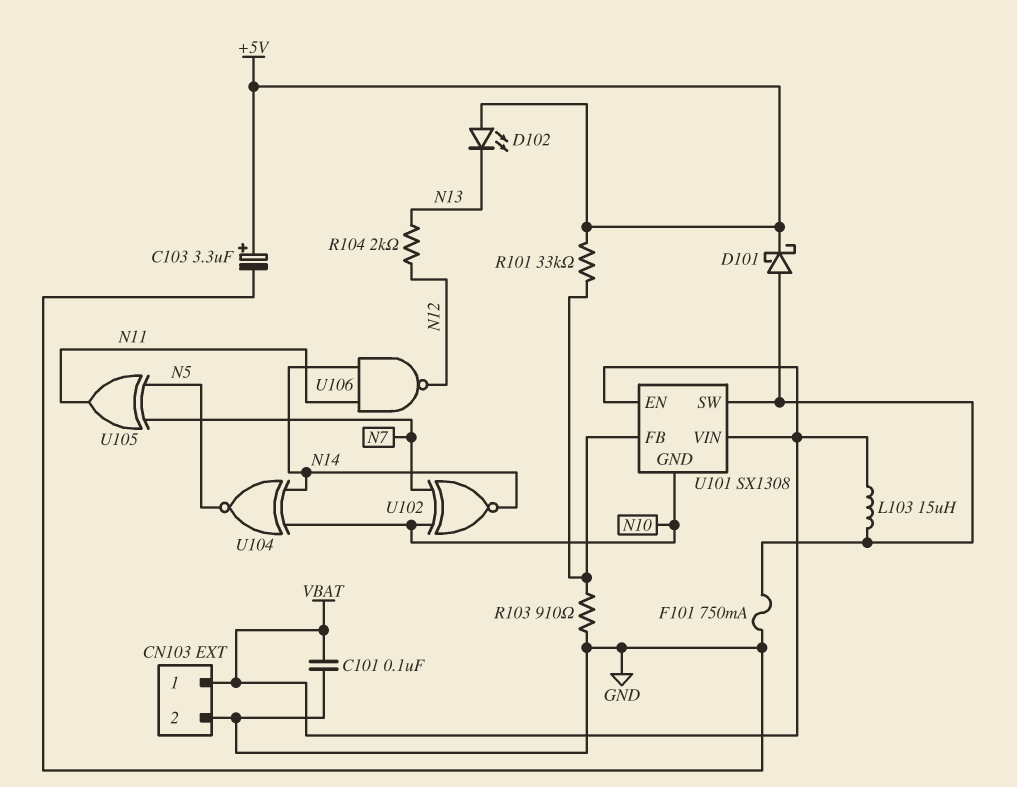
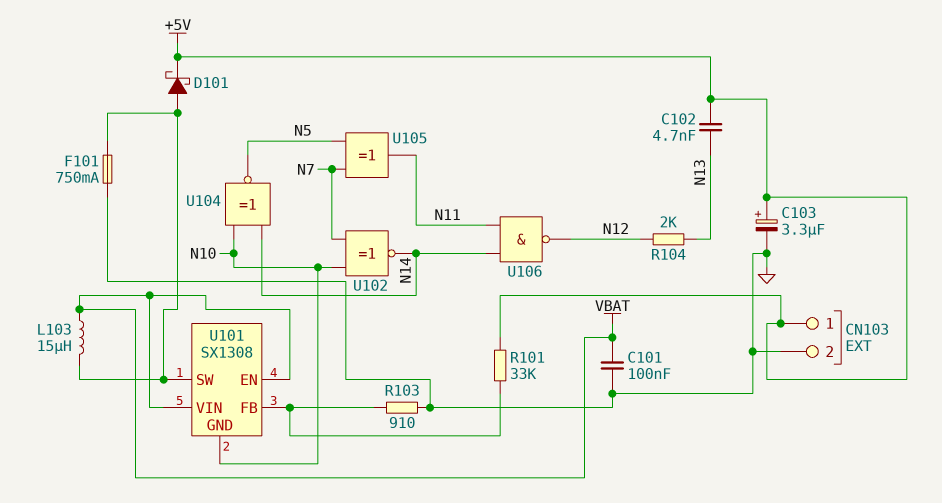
C102: none -> 4.7nF (+5V, N13)
CN103 pin 1: VBAT -> +5V
D102: LED (A +5V, K N13) -> none

